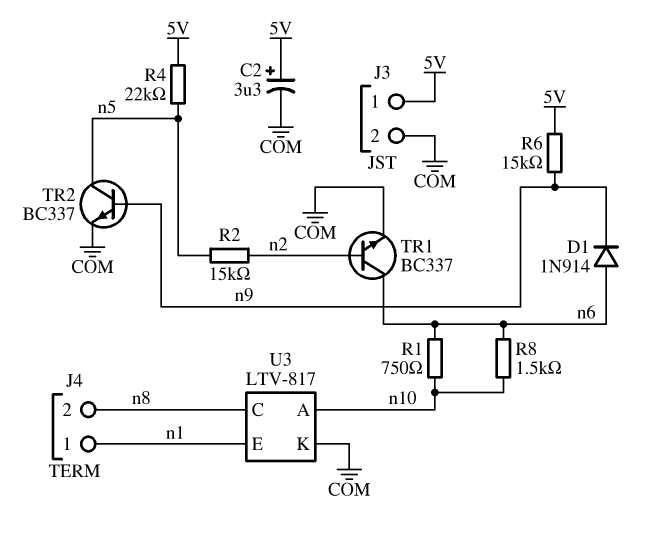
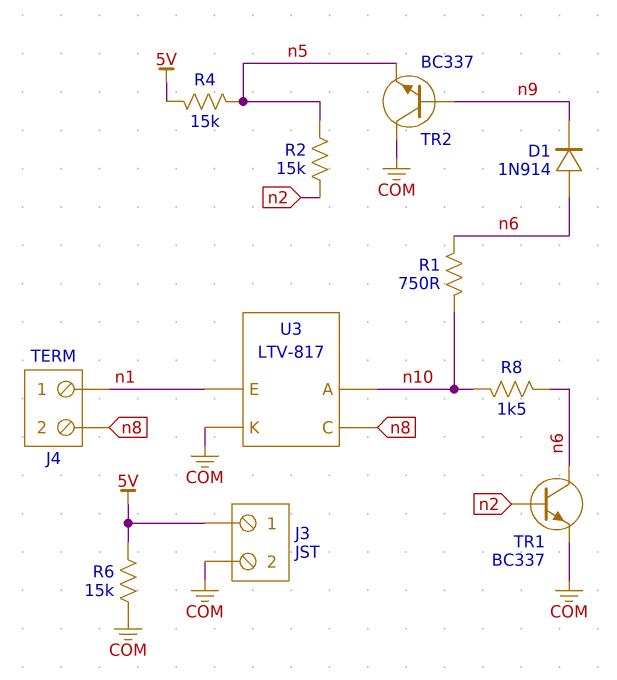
C2: 3.3uF (plus 5V, minus COM) -> none
R4: 22k (5V, n5) -> 15k (5V, n5)
R6: 15k (5V, n9) -> 15k (5V, COM)
TR2: NPN BC337 (B n9, C n5, E COM) -> NPN BC337 (B n9, C COM, E n5)

